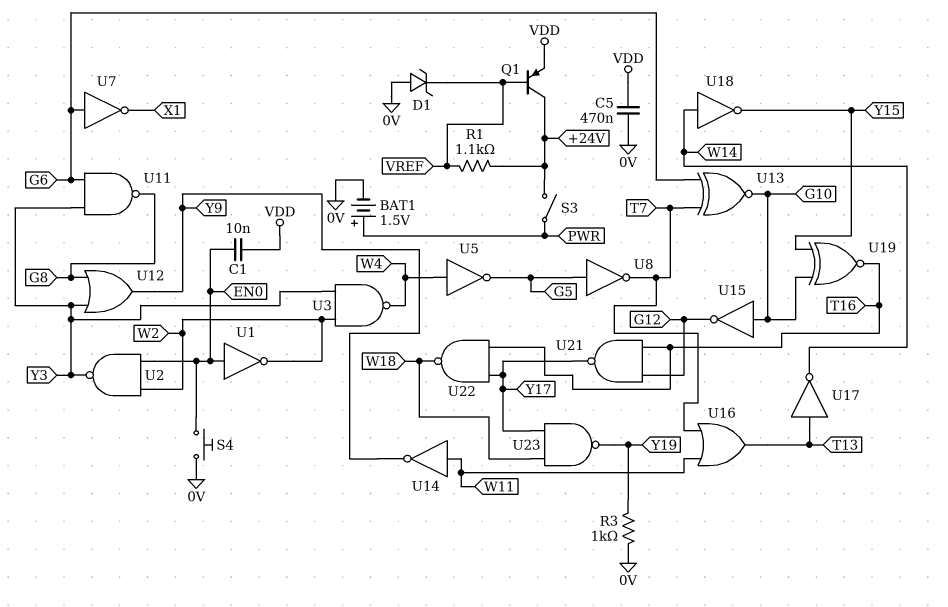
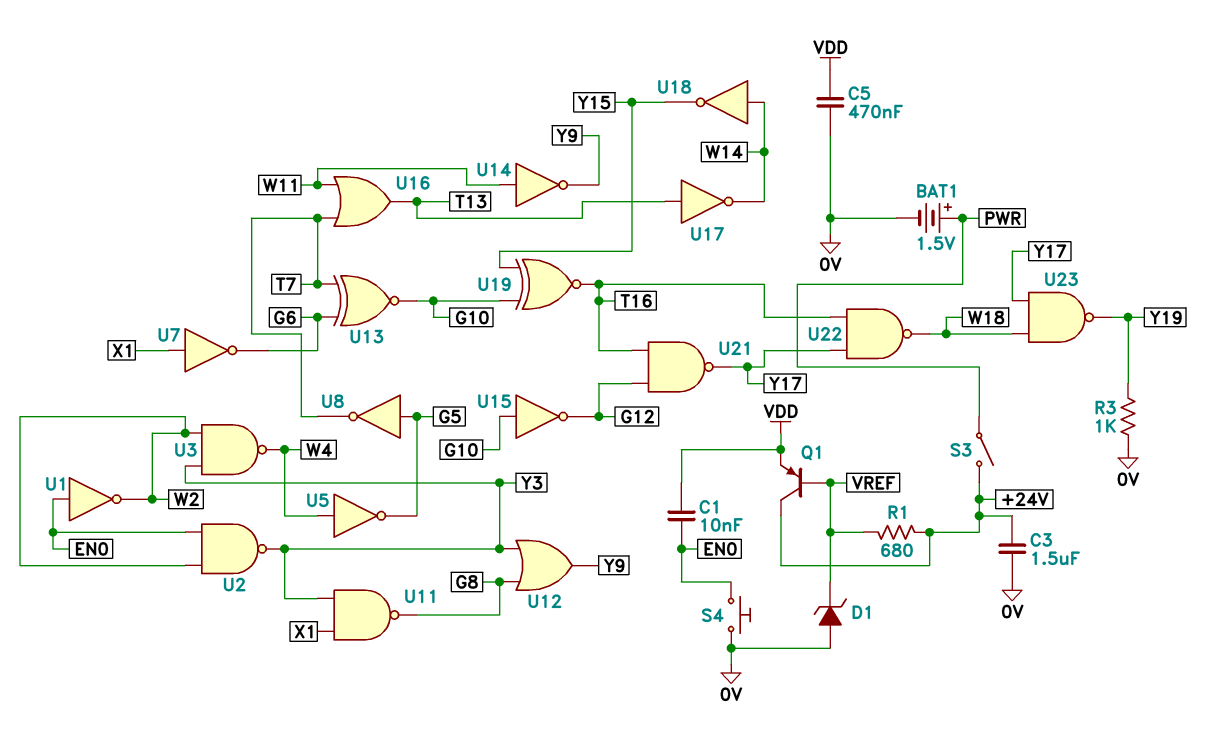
C3: none -> 1.5uF (+24V, 0V)
R1: 1.1k (+24V, VREF) -> 680 (+24V, VREF)
U7: NOT (in G6, out X1) -> NOT (in X1, out G6)
U11: NAND (in G6, in Y3, out G8) -> NAND (in X1, in Y3, out G8)

